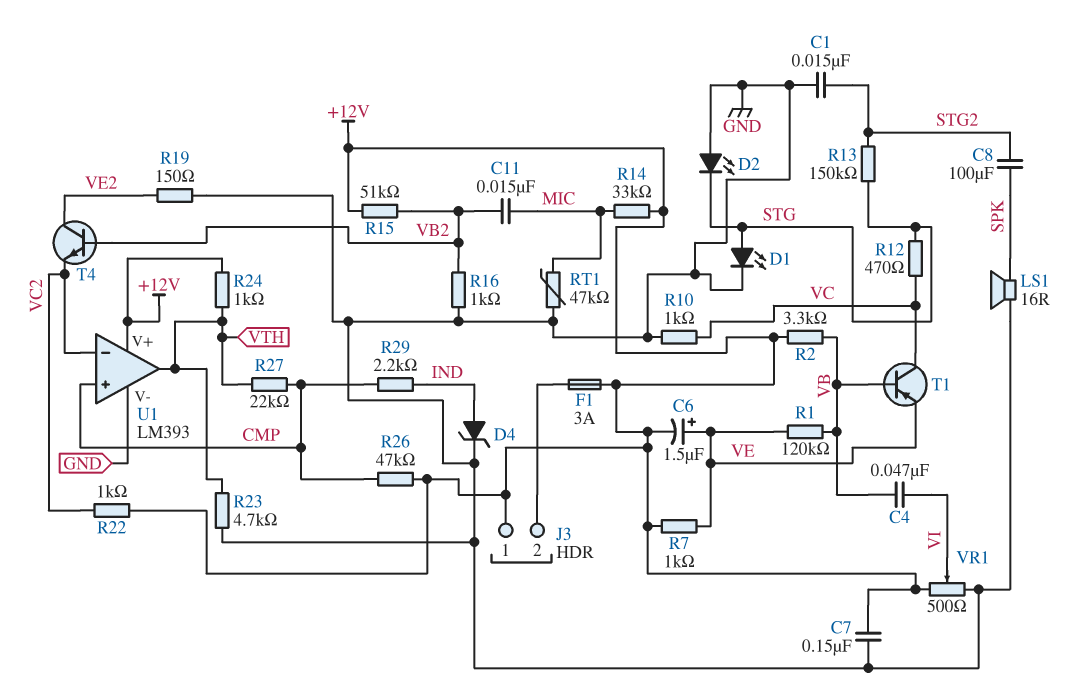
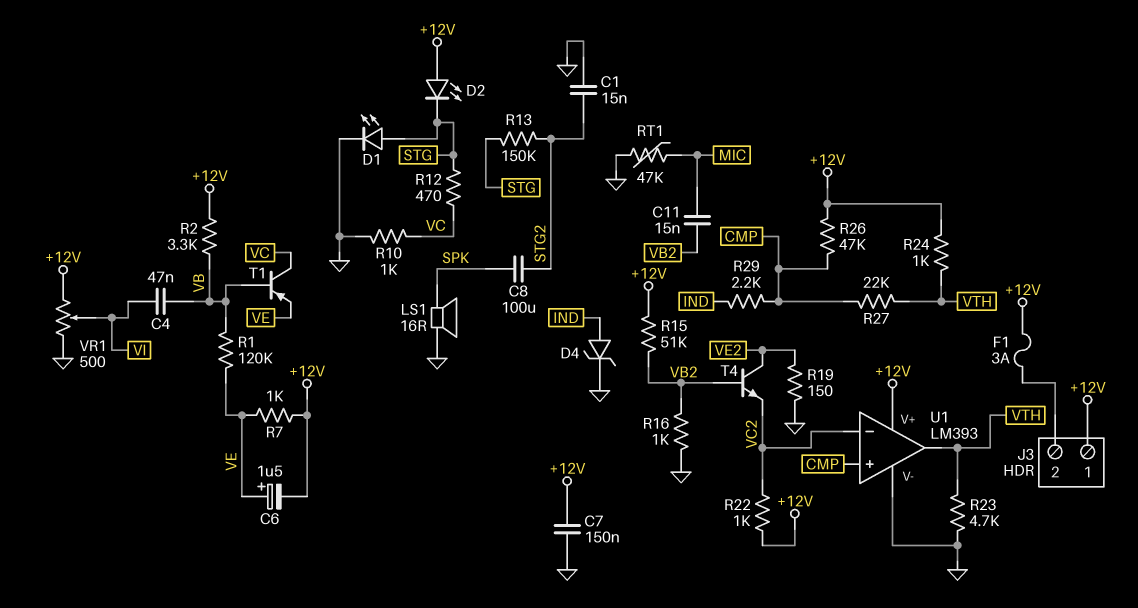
D2: LED (A GND, K STG) -> LED (A +12V, K STG)
R14: 33k (+12V, MIC) -> none

